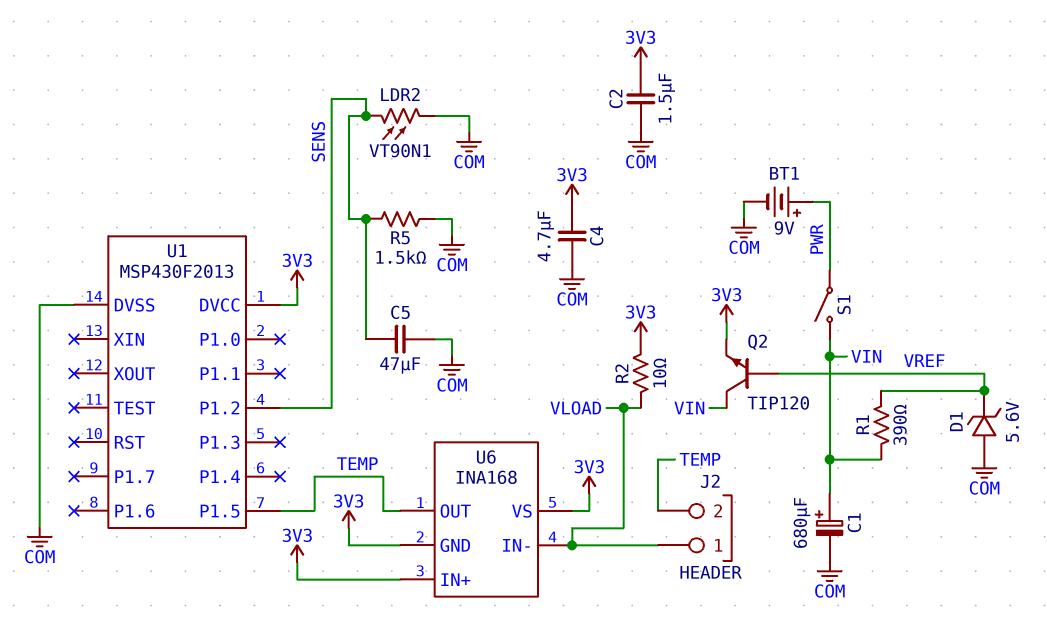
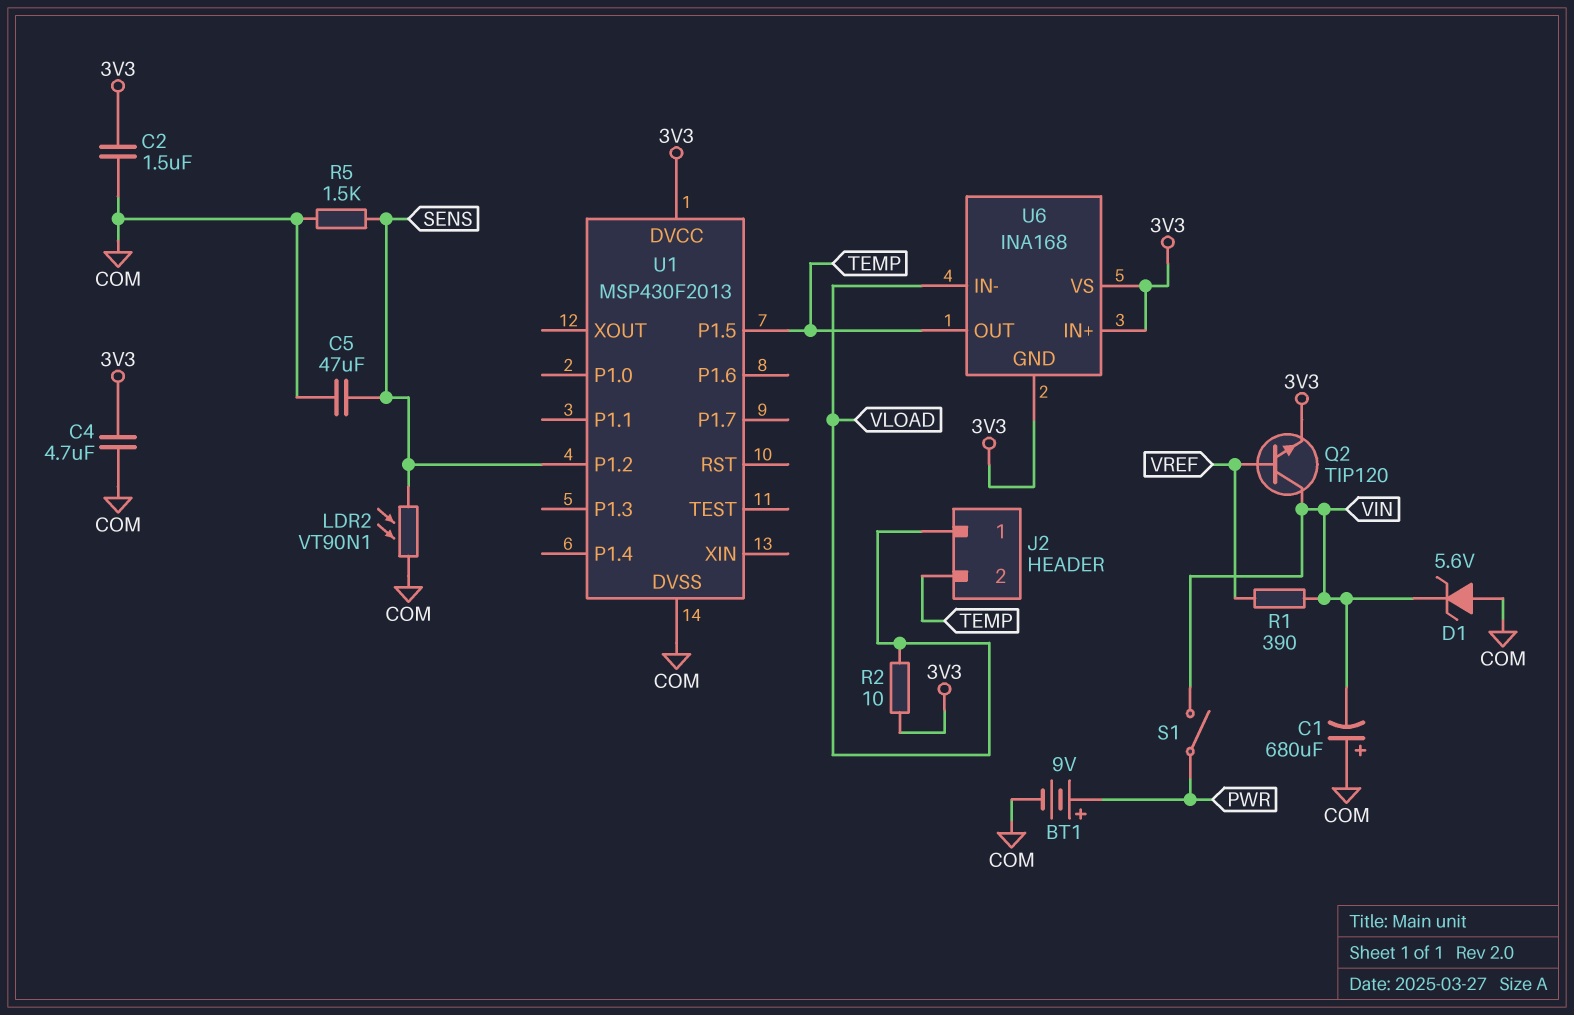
C1: 680uF (plus VIN, minus COM) -> 680uF (plus COM, minus VIN)
D1: zener 5.6V (A COM, K VREF) -> zener 5.6V (A COM, K VIN)

